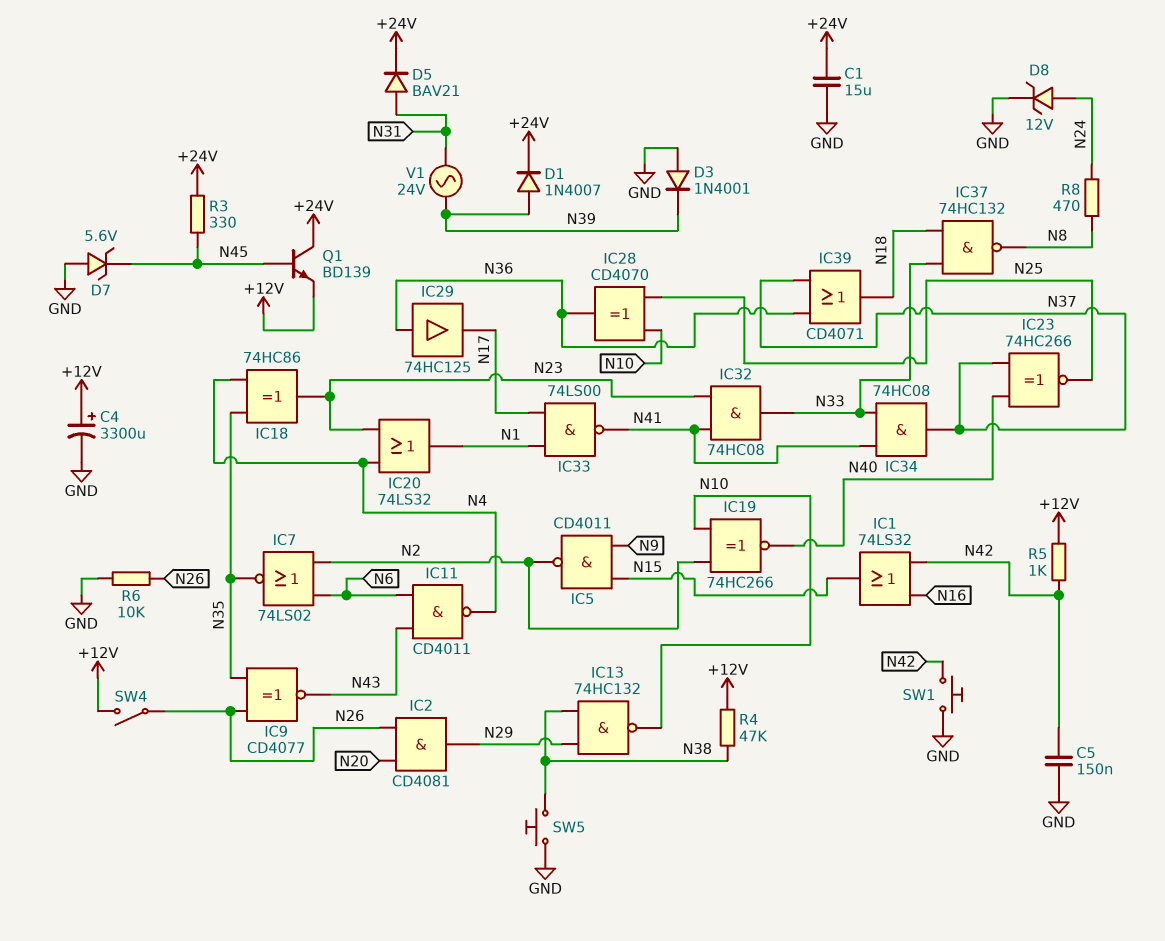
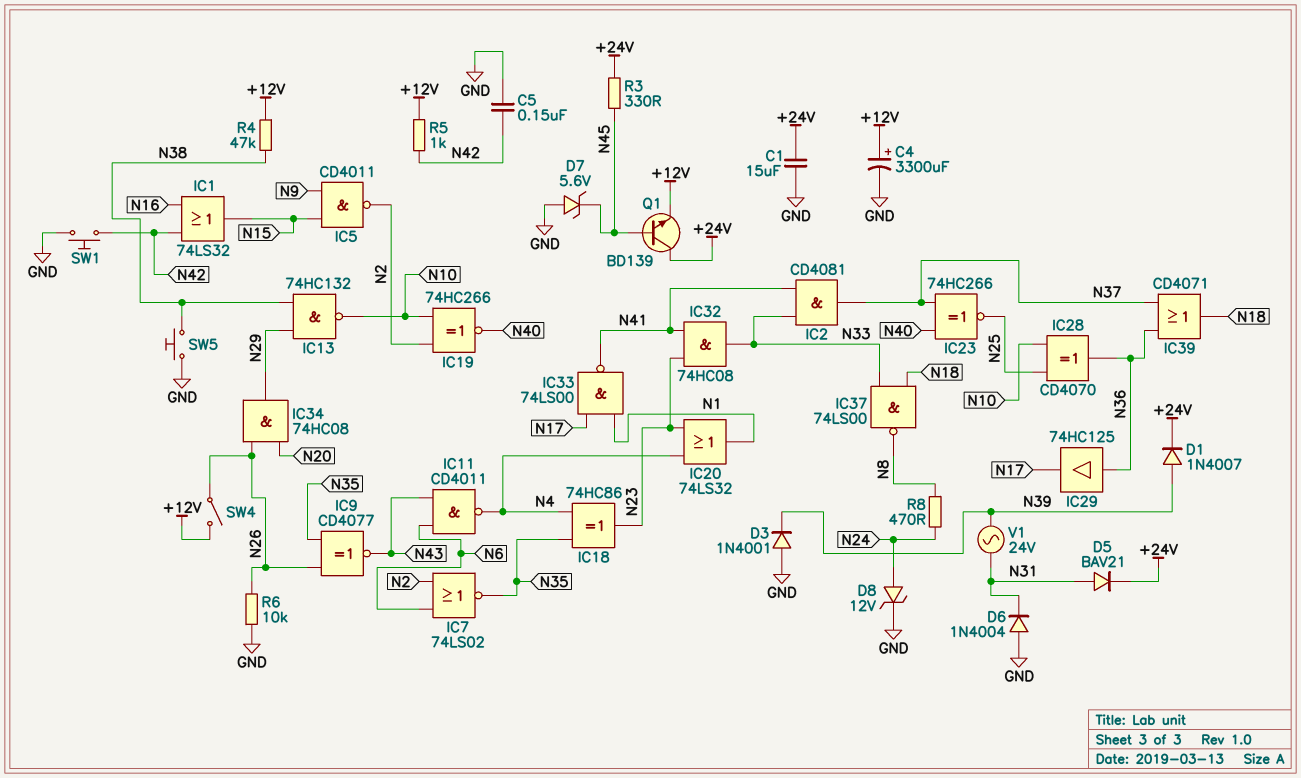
D6: none -> diode 1N4004 (A GND, K N31)
IC2: AND CD4081 (in N20, in N26, out N29) -> AND CD4081 (in N33, in N41, out N37)
IC34: AND 74HC08 (in N33, in N41, out N37) -> AND 74HC08 (in N20, in N26, out N29)
IC37: NAND 74HC132 (in N18, in N33, out N8) -> NAND 74LS00 (in N18, in N33, out N8)

